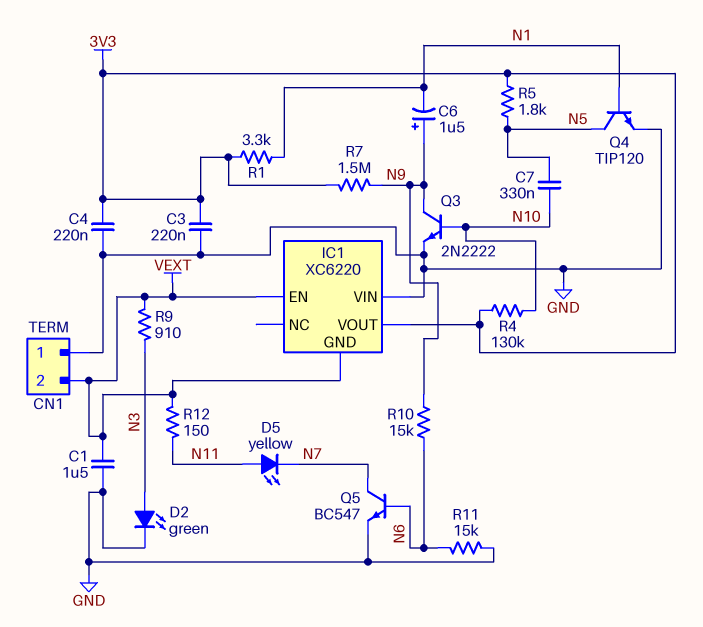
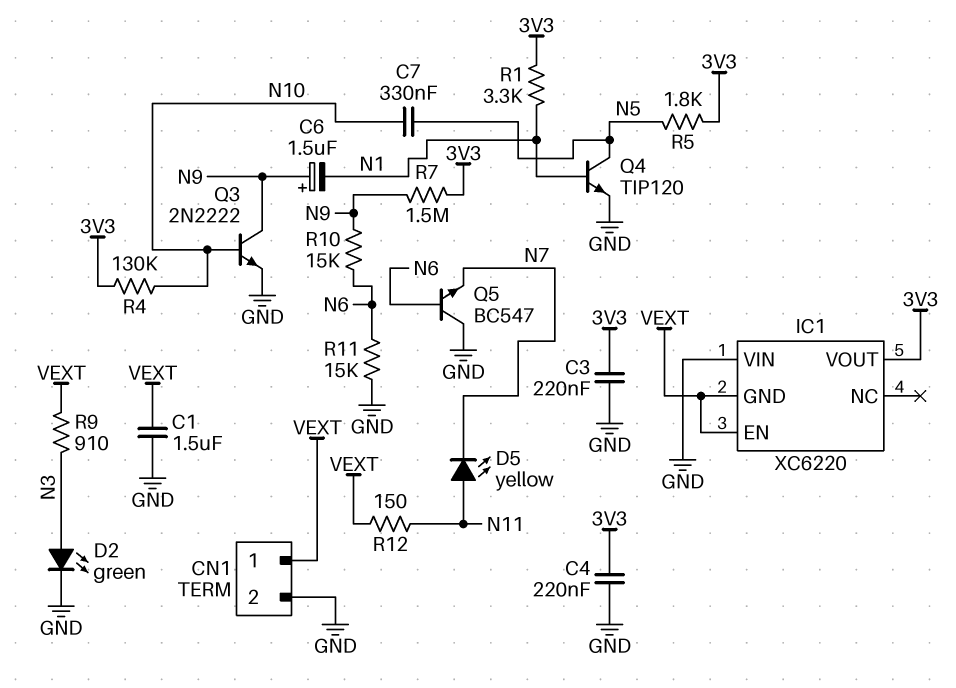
CN1 pin 1: GND -> VEXT
CN1 pin 2: VEXT -> GND
Q5: NPN BC547 (B N6, C N7, E GND) -> NPN BC547 (B N6, C GND, E N7)

